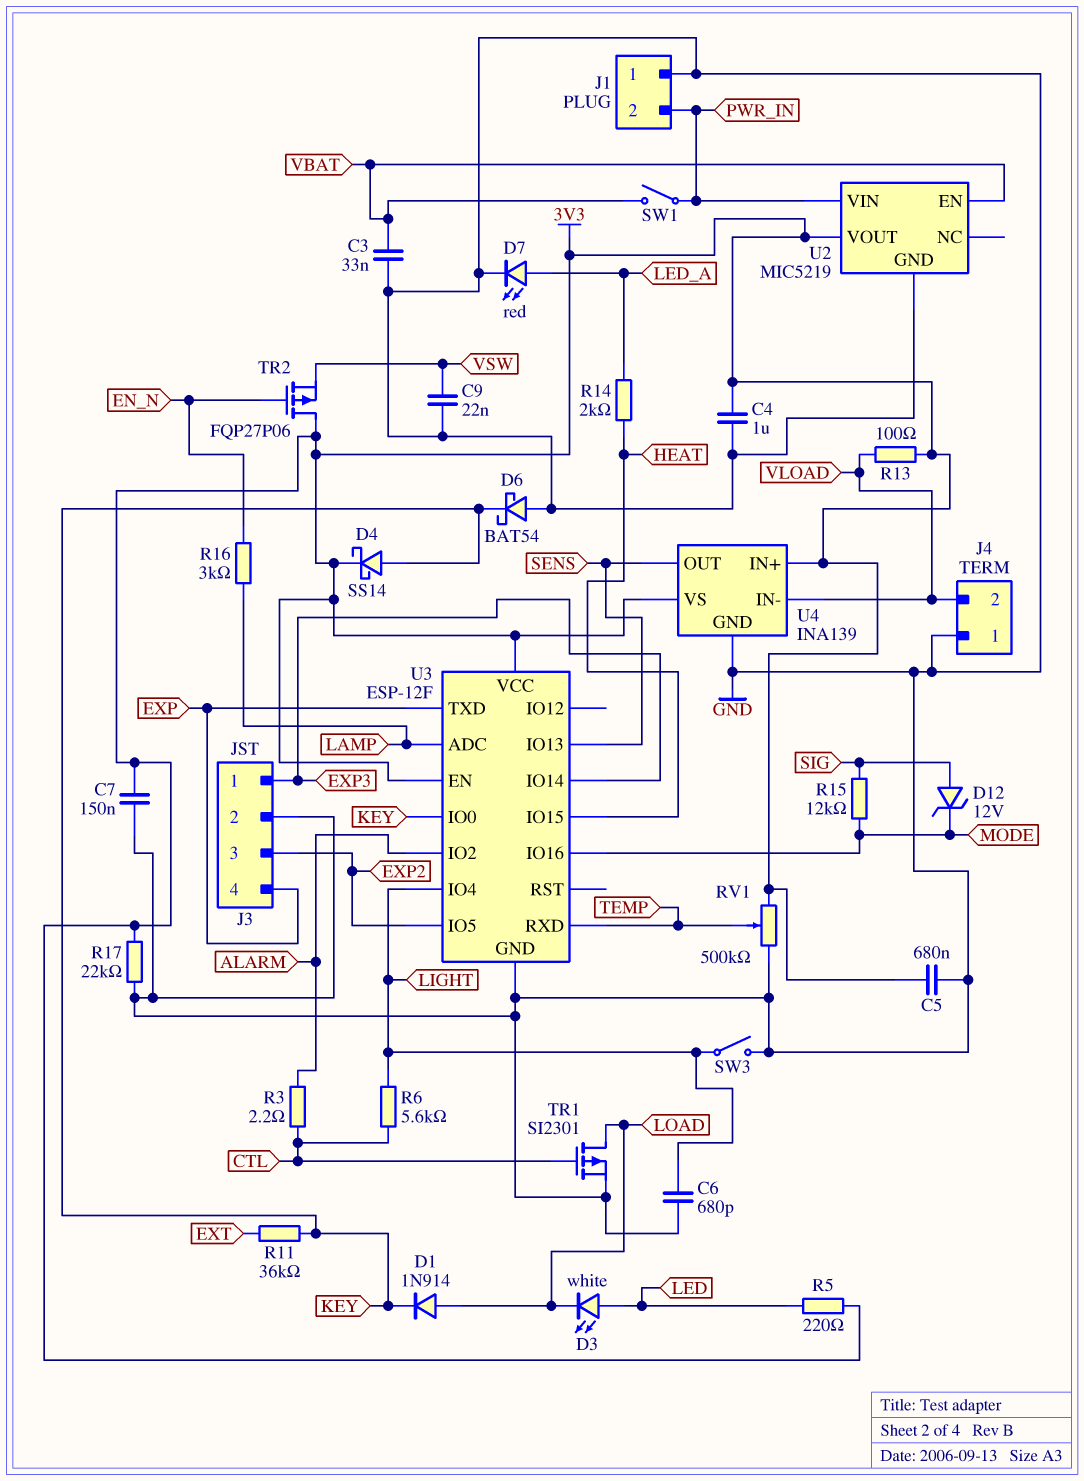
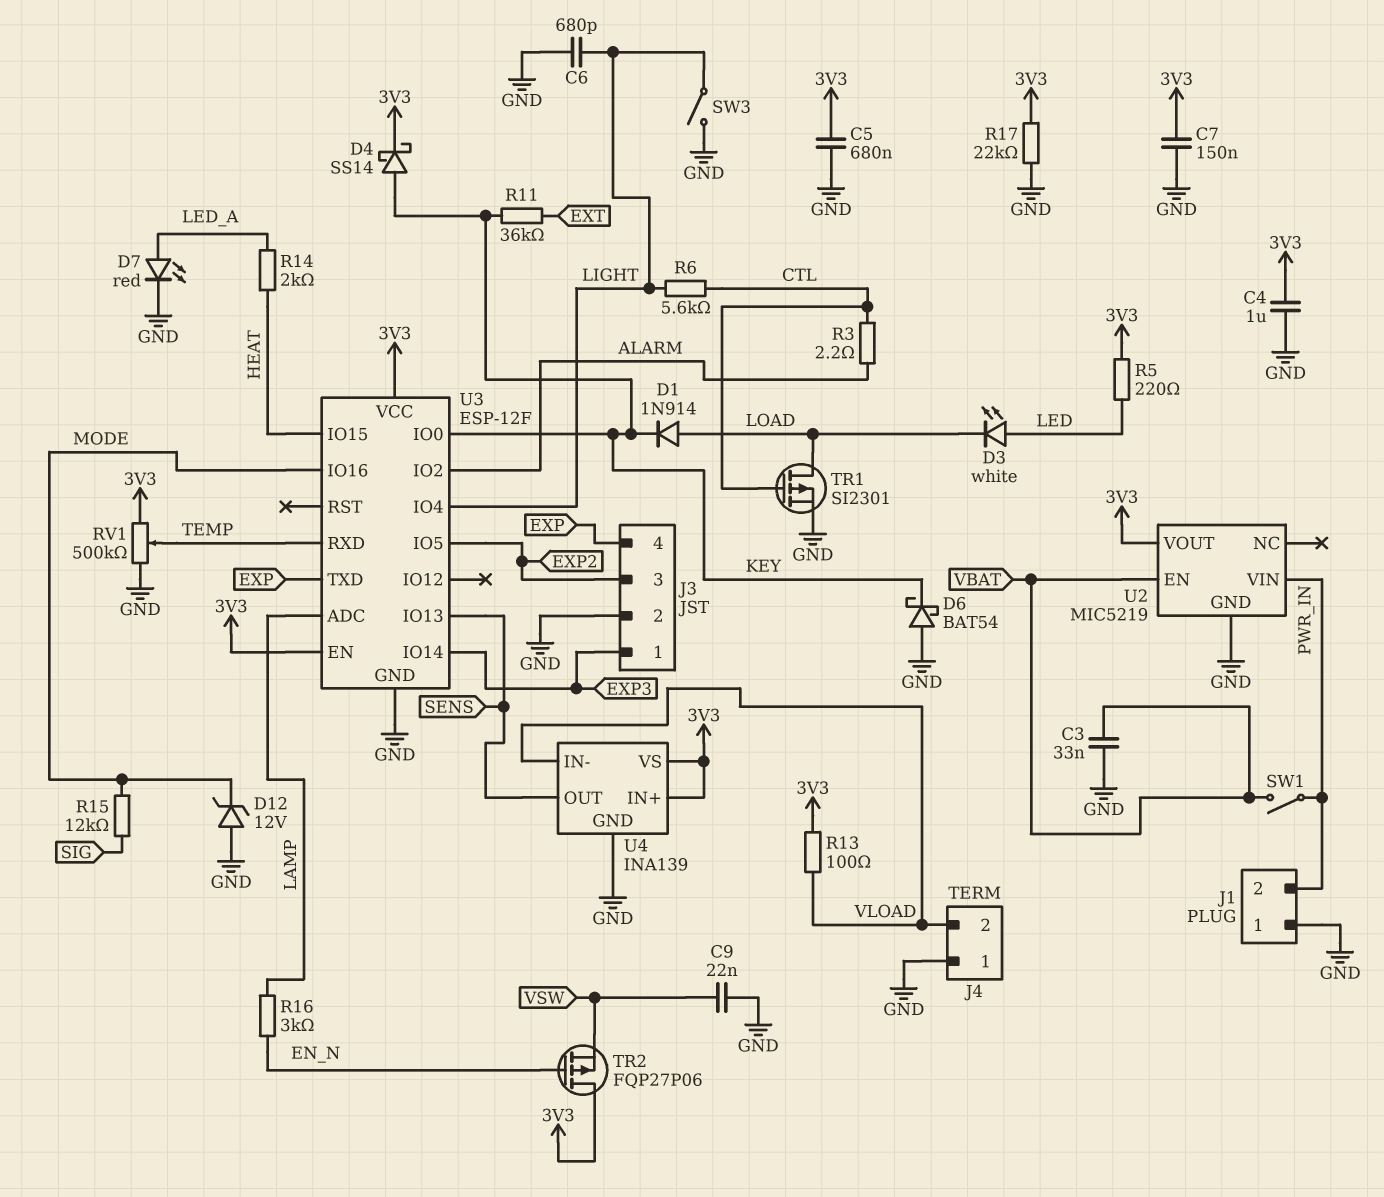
D12: zener 12V (A SIG, K MODE) -> zener 12V (A GND, K MODE)

